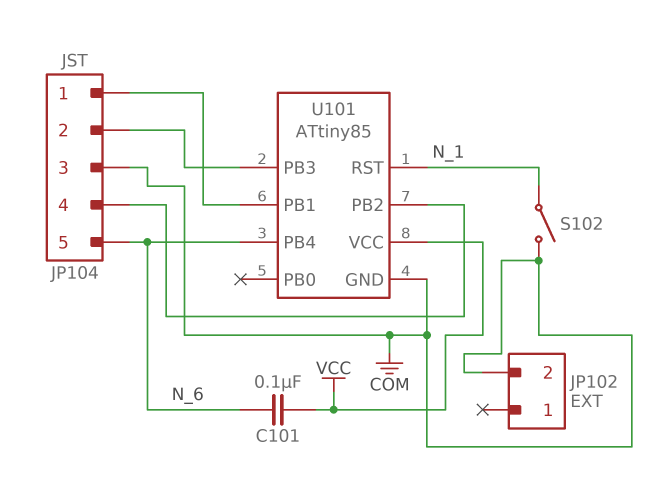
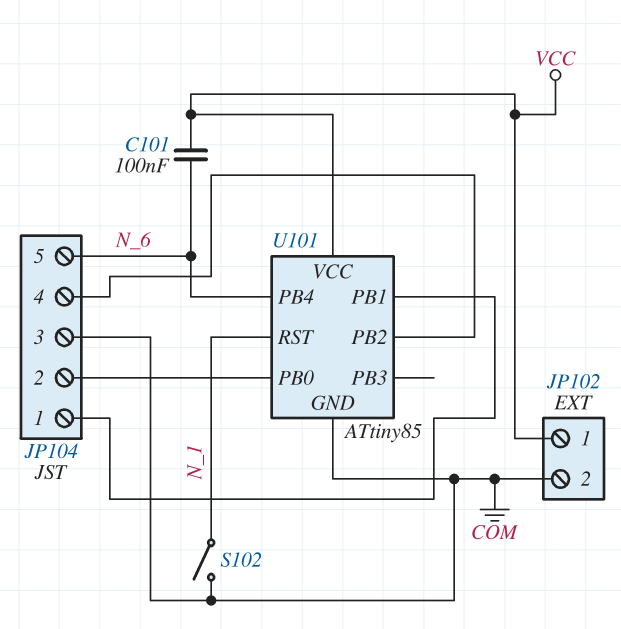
JP102 pin 1: none -> VCC
U101 pin PB0: none -> JP104/2
U101 pin PB3: JP104/2 -> none

